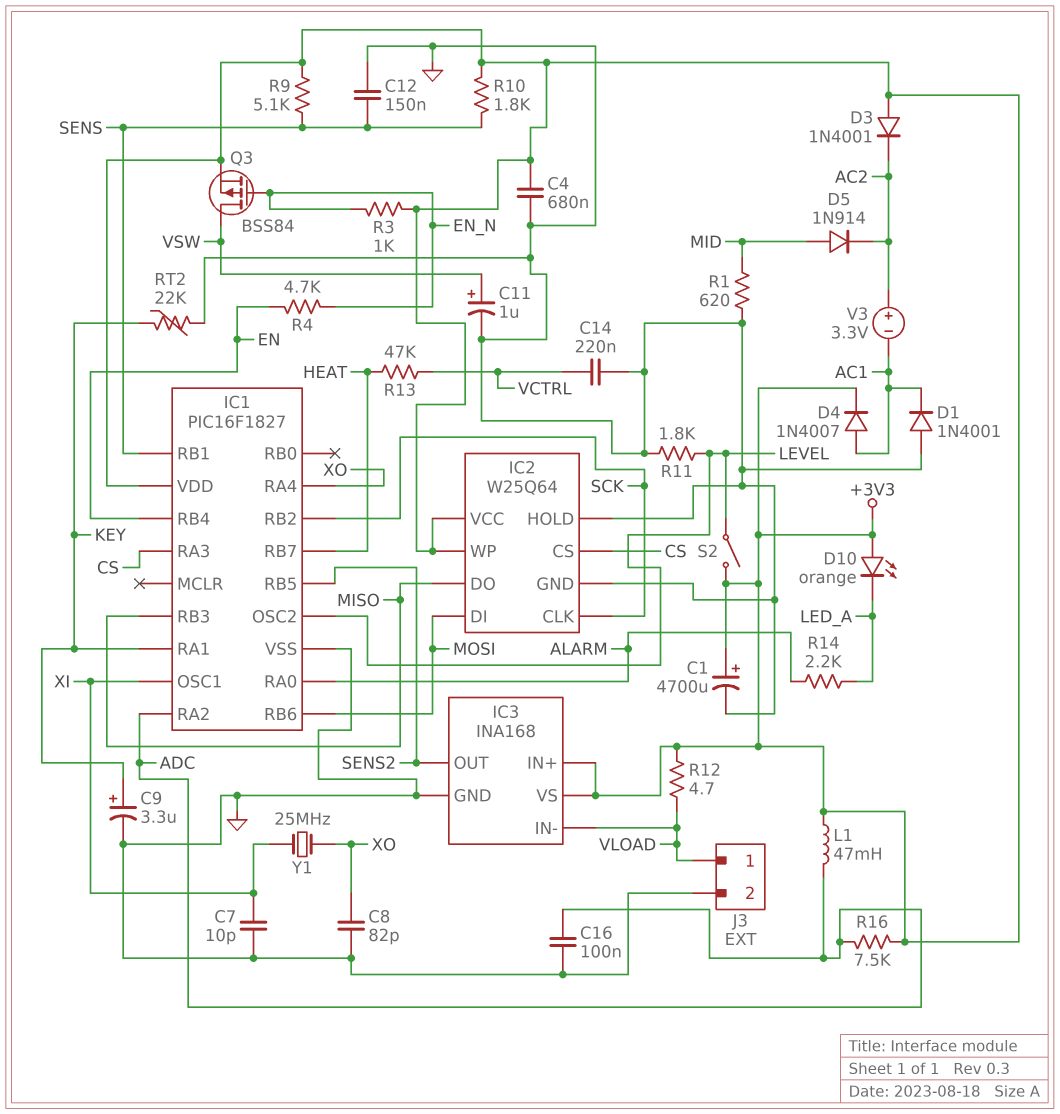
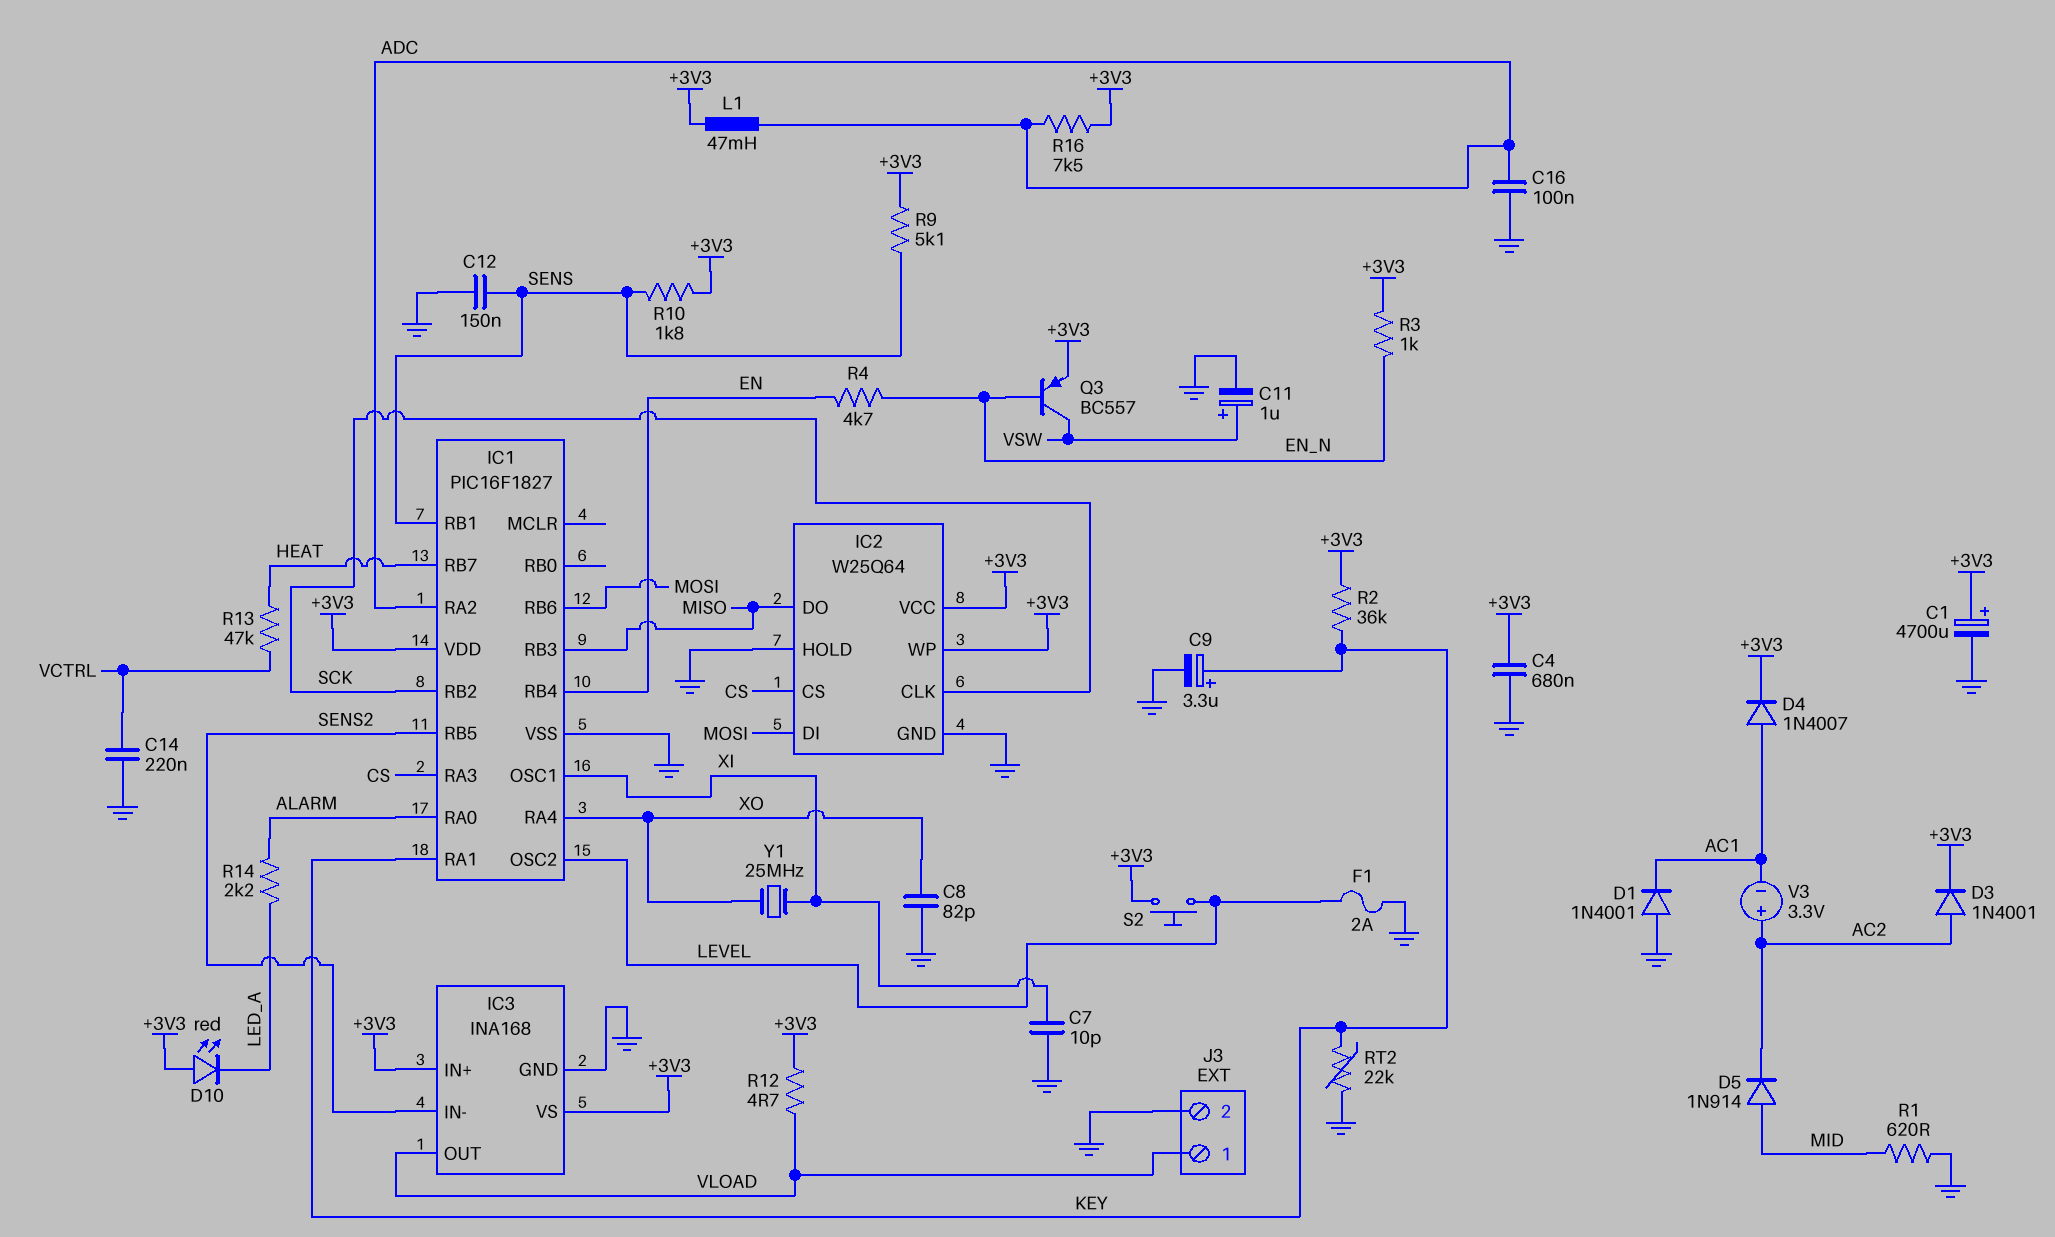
D3: diode 1N4001 (A +3V3, K AC2) -> diode 1N4001 (A AC2, K +3V3)
D10: LED orange (A +3V3, K LED_A) -> LED red (A +3V3, K LED_A)
F1: none -> 2A (GND, LEVEL)
IC3 pin IN-: VLOAD -> SENS2
IC3 pin OUT: SENS2 -> VLOAD
Q3: PMOS BSS84 (G EN_N, D VSW, S +3V3) -> PNP BC557 (B EN_N, C VSW, E +3V3)
R2: none -> 36k (+3V3, KEY)
R11: 1.8k (GND, LEVEL) -> none
S2: switch (+3V3, LEVEL) -> button (+3V3, LEVEL)

